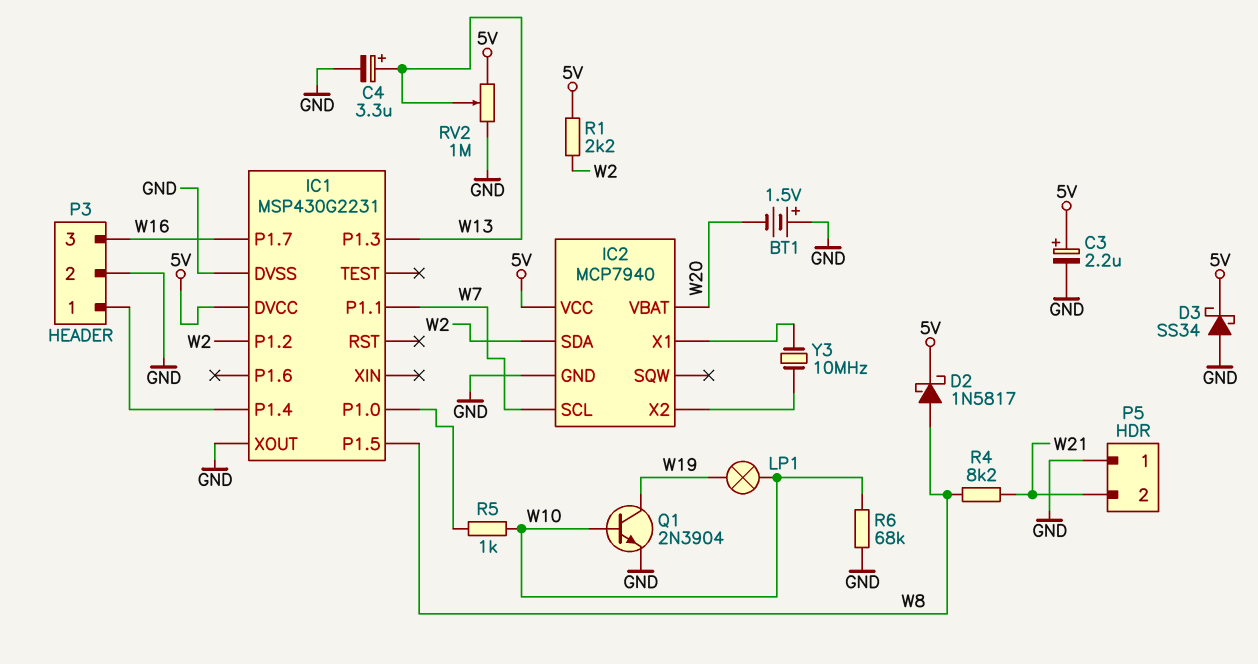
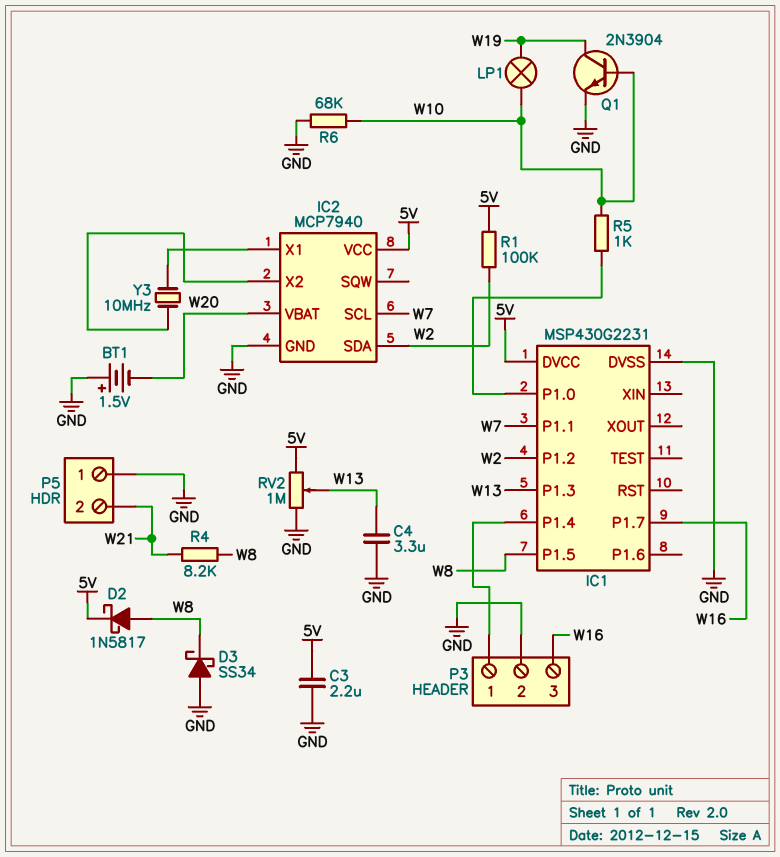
C3: 2.2uF (plus 5V, minus GND) -> 2.2uF (5V, GND)
C4: 3.3uF (plus W13, minus GND) -> 3.3uF (GND, W13)
D3: schottky SS34 (A GND, K 5V) -> schottky SS34 (A GND, K W8)
IC1 pin XOUT: GND -> none
R1: 2.2k (5V, W2) -> 100k (5V, W2)

